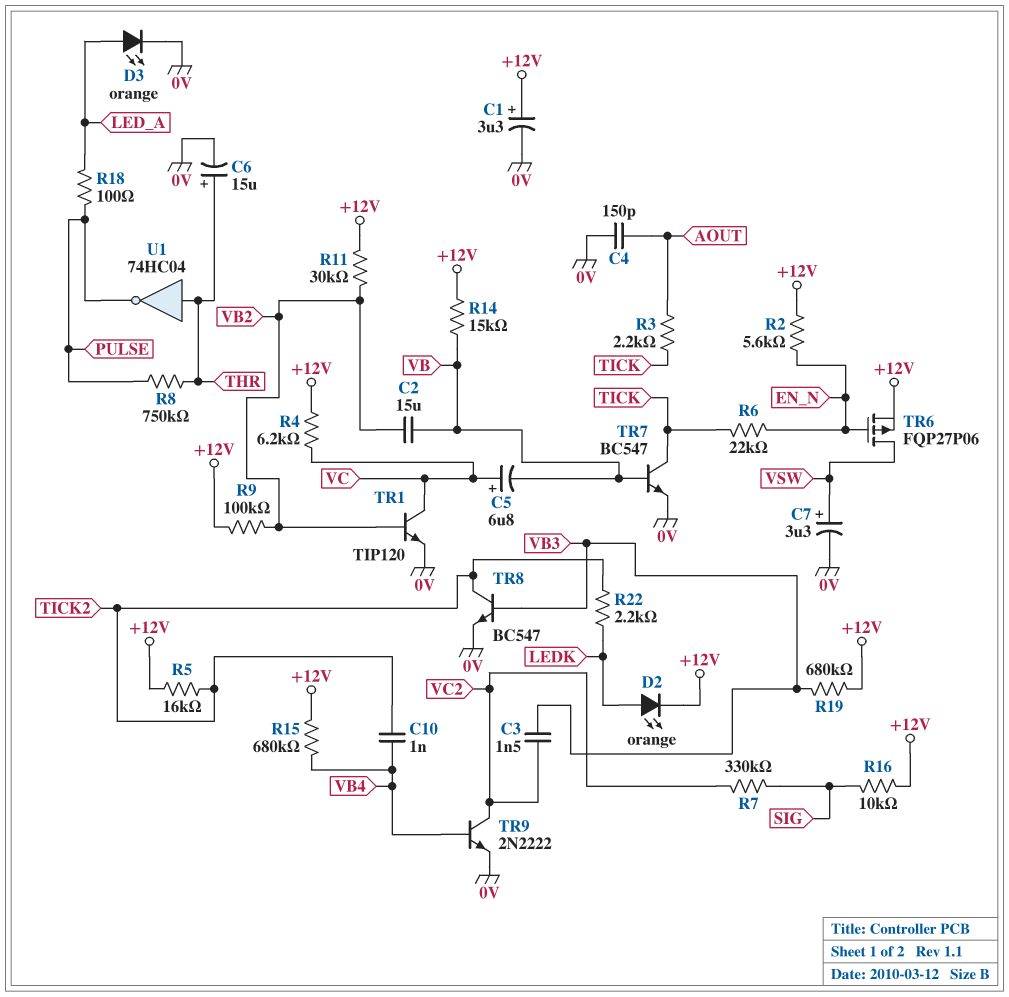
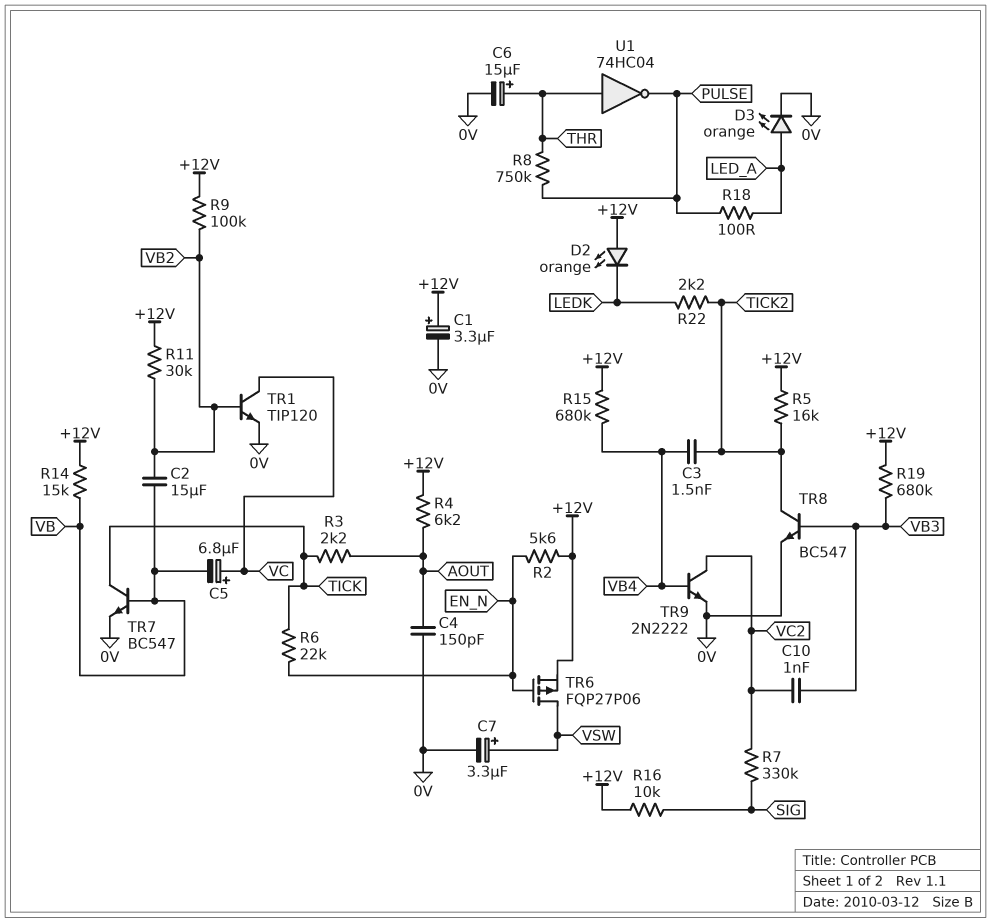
C3: 1.5nF (VB3, VC2) -> 1.5nF (TICK2, VB4)
C10: 1nF (TICK2, VB4) -> 1nF (VB3, VC2)
D2: LED orange (A LEDK, K +12V) -> LED orange (A +12V, K LEDK)
R4: 6.2k (+12V, VC) -> 6.2k (+12V, AOUT)

